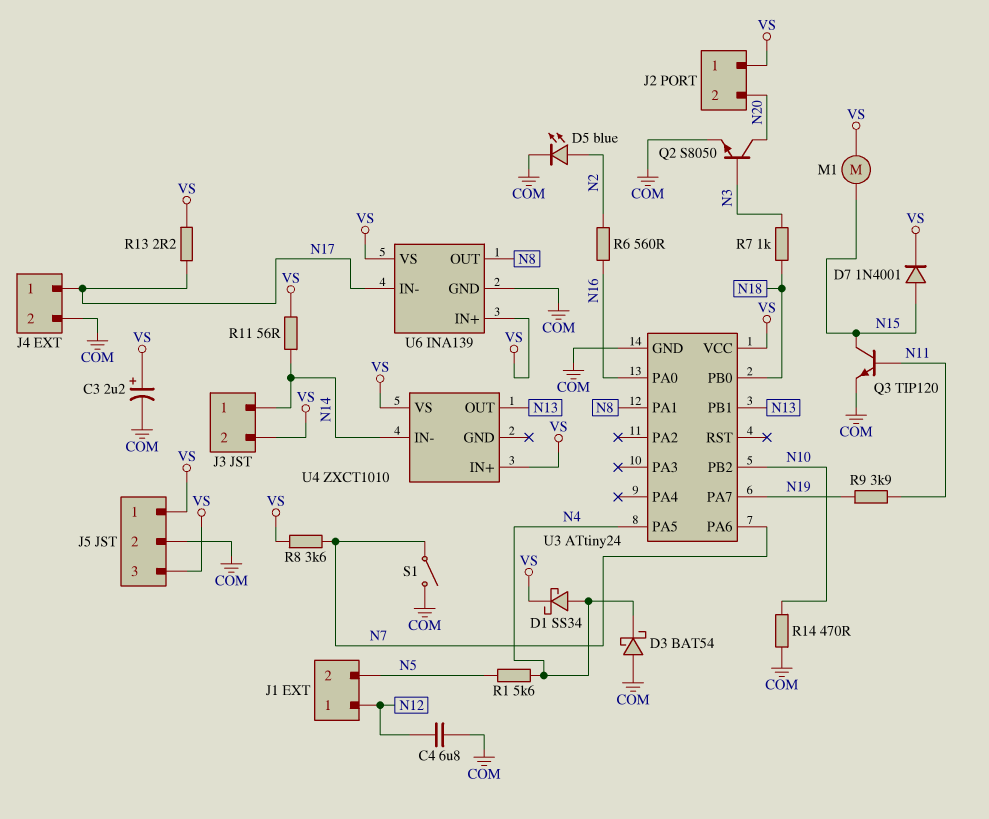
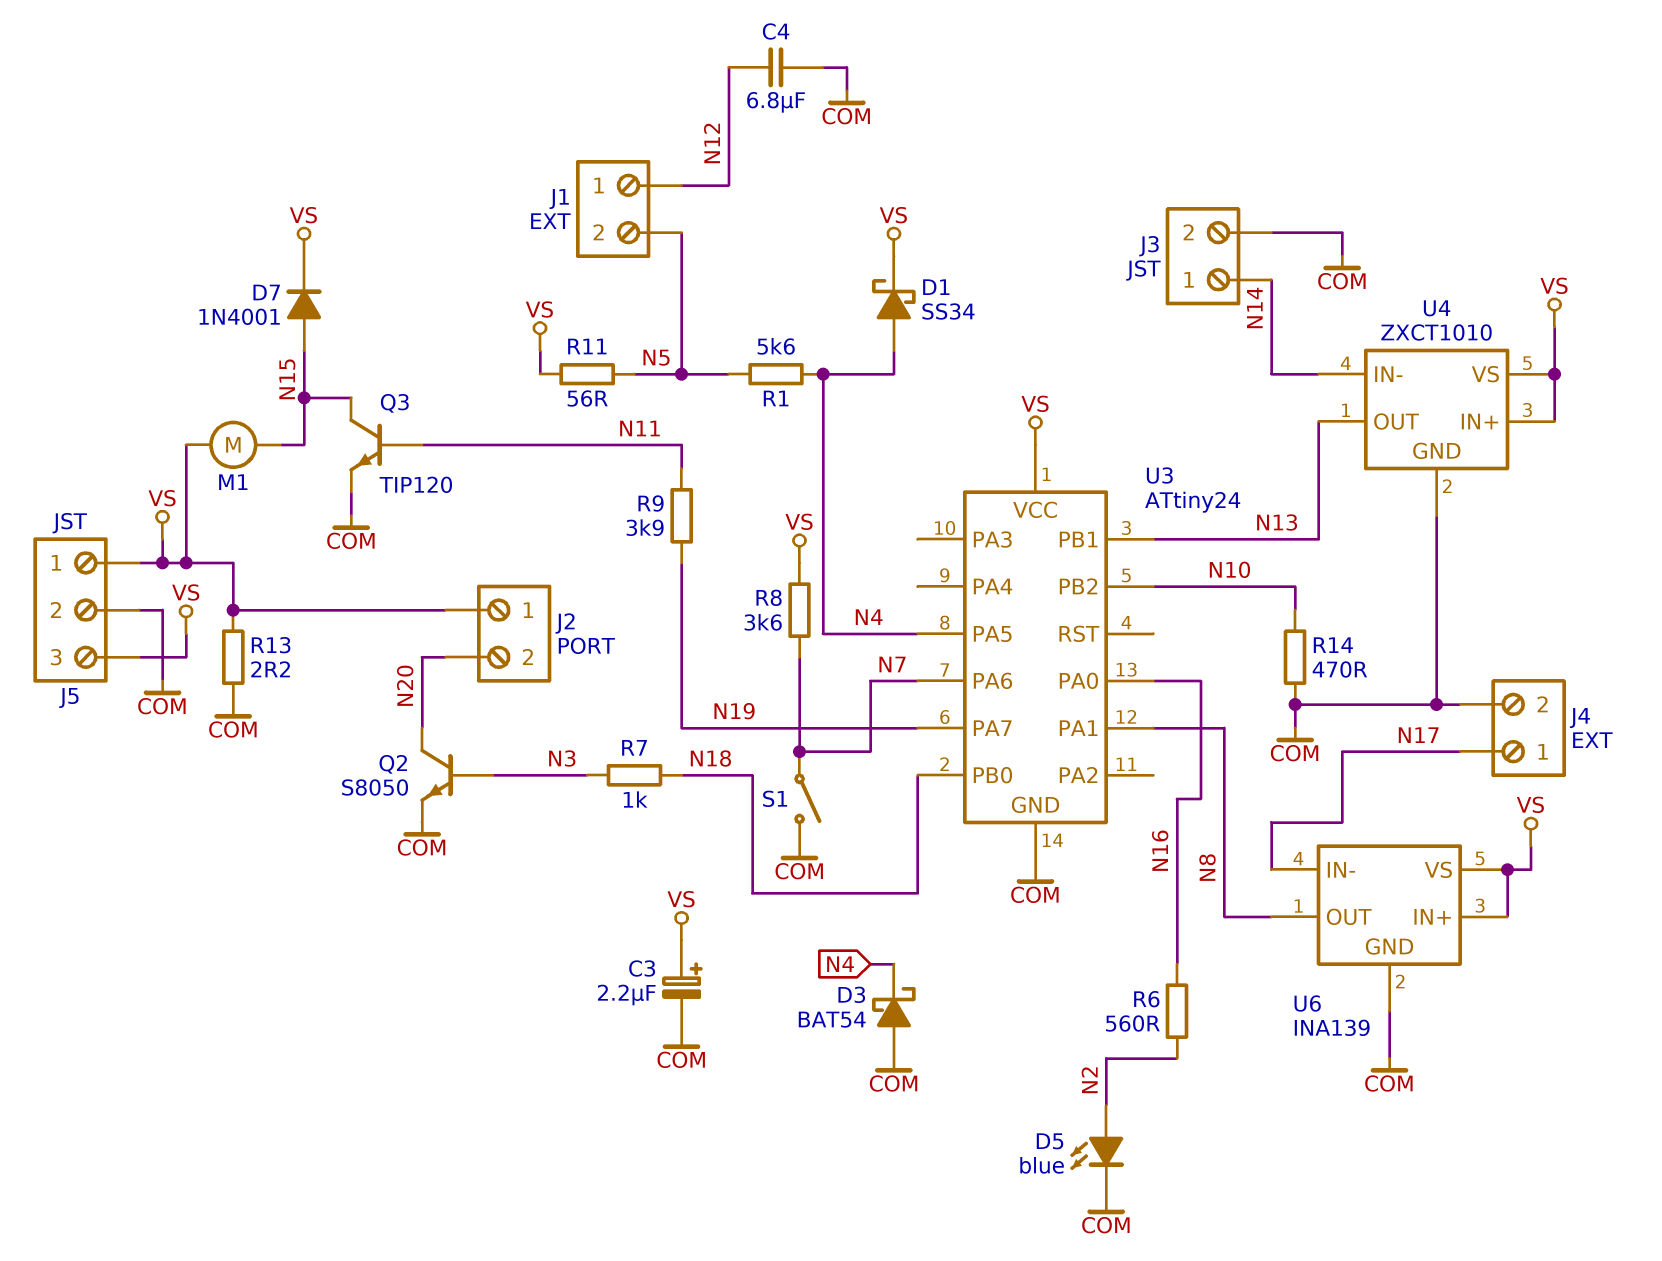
J3 pin 2: VS -> COM
R11: 56 (N14, VS) -> 56 (N5, VS)
R13: 2.2 (N17, VS) -> 2.2 (COM, VS)
U4 pin GND: none -> COM

